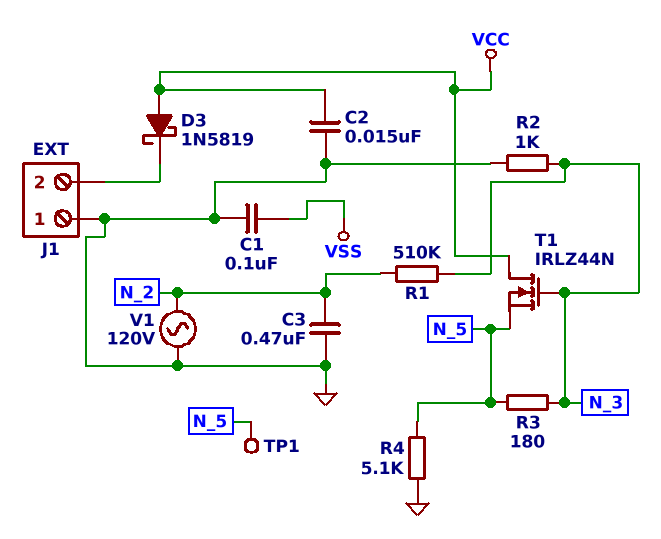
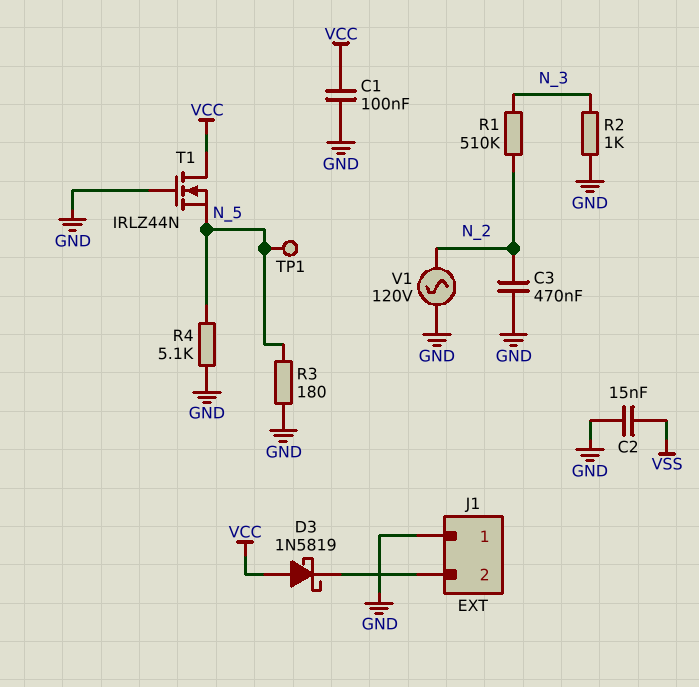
C1: 100nF (GND, VSS) -> 100nF (GND, VCC)
C2: 15nF (GND, VCC) -> 15nF (GND, VSS)
R3: 180 (N_3, N_5) -> 180 (GND, N_5)
T1: NMOS IRLZ44N (G N_3, D VCC, S N_5) -> NMOS IRLZ44N (G GND, D VCC, S N_5)

